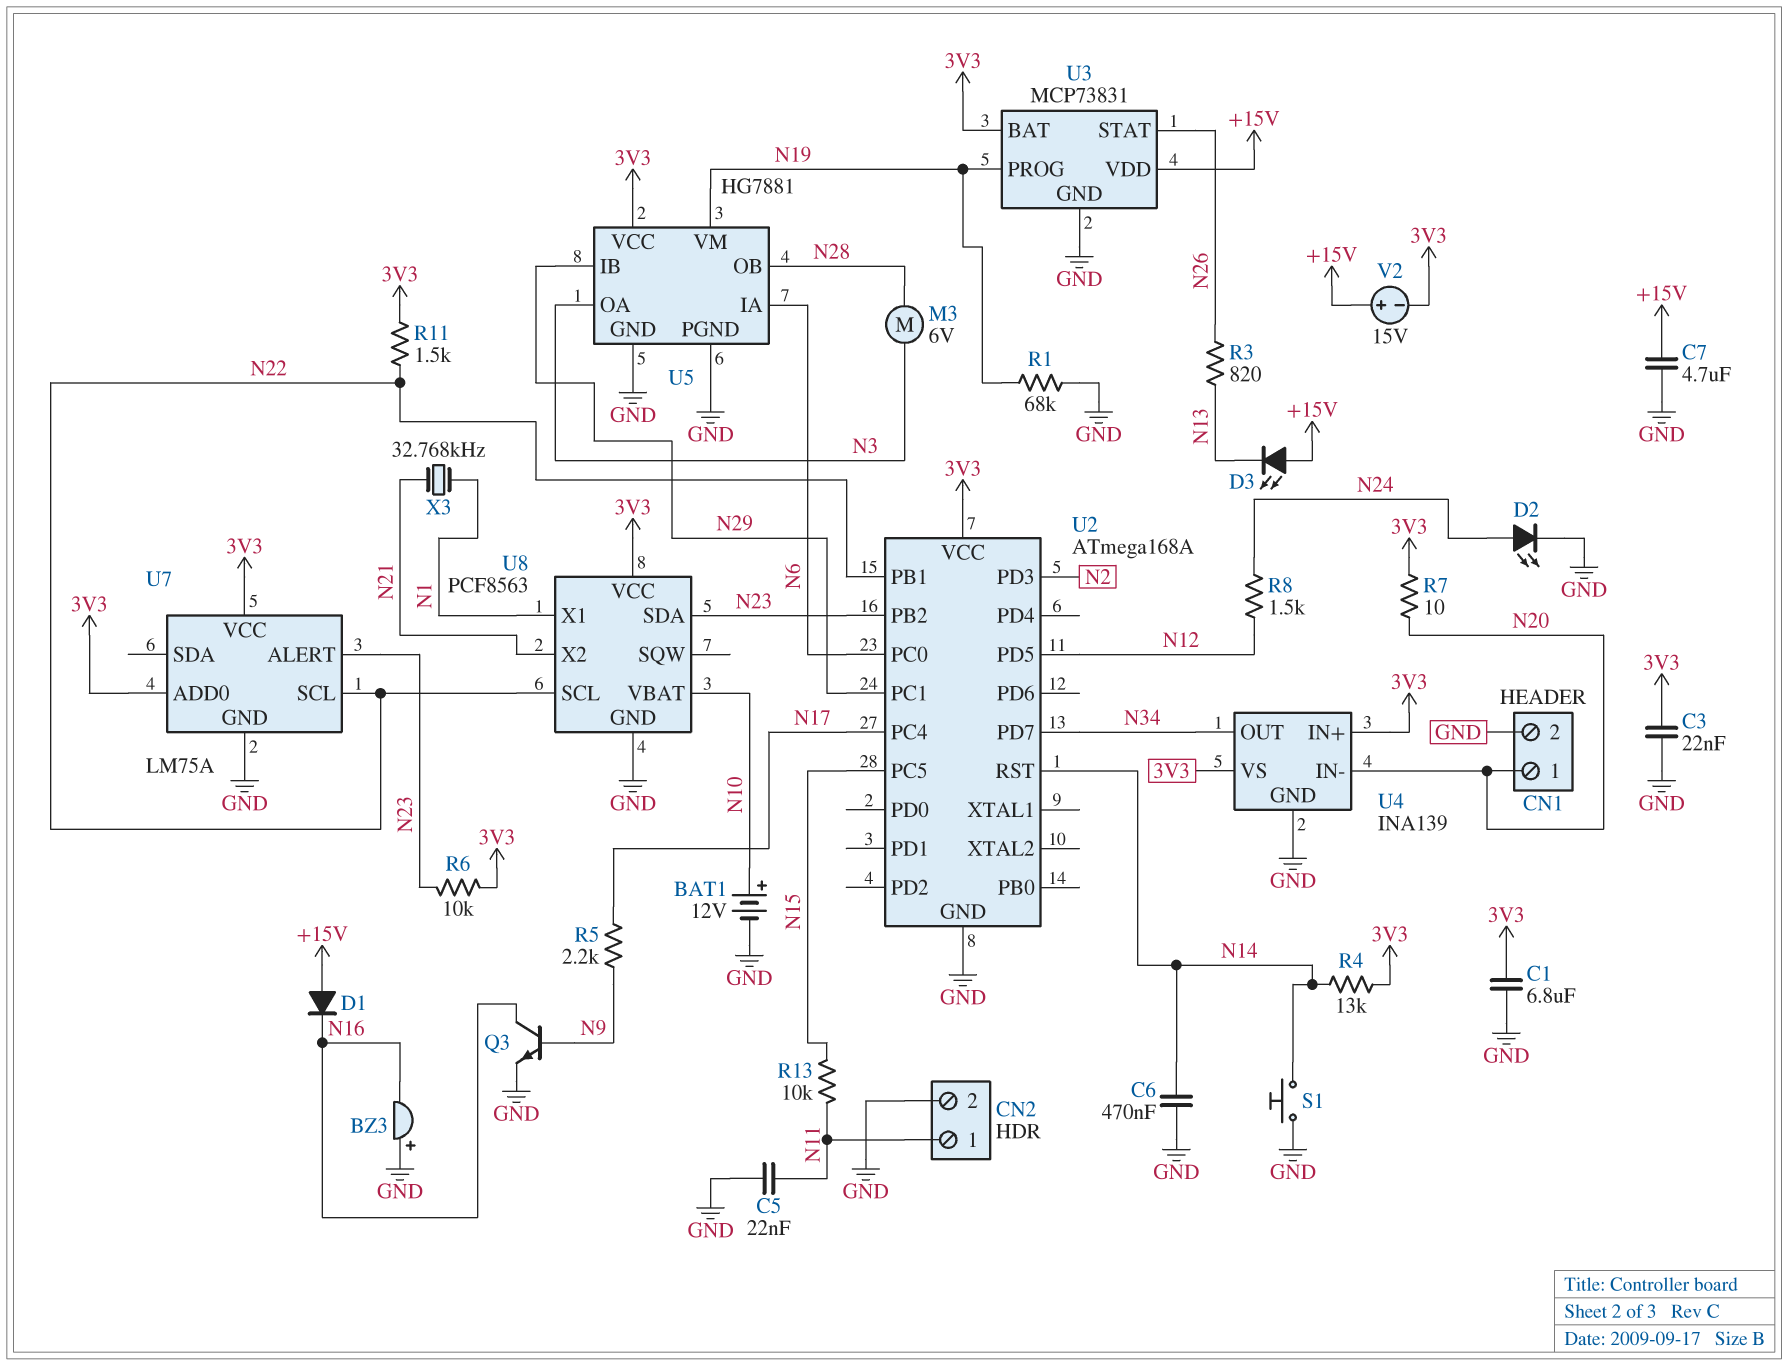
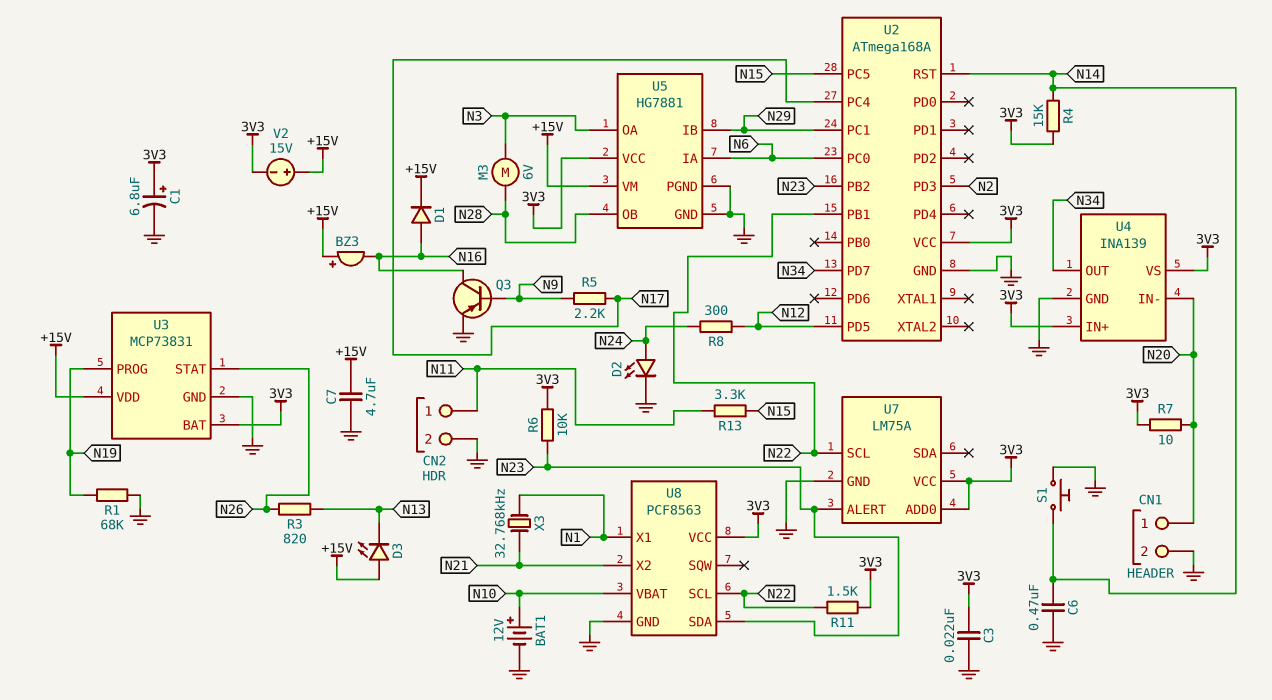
BZ3: buzzer (plus GND, minus N16) -> buzzer (plus +15V, minus N16)
C1: 6.8uF (3V3, GND) -> 6.8uF (plus 3V3, minus GND)
C5: 22nF (GND, N11) -> none
D1: diode (A +15V, K N16) -> diode (A N16, K +15V)
Q3: NPN (B N9, C N16, E GND) -> PNP (B N9, C N16, E GND)
R4: 13k (3V3, N14) -> 15k (3V3, N14)
R8: 1.5k (N12, N24) -> 300 (N12, N24)
R13: 10k (N11, N15) -> 3.3k (N11, N15)
U5 pin VM: N19 -> +15V

